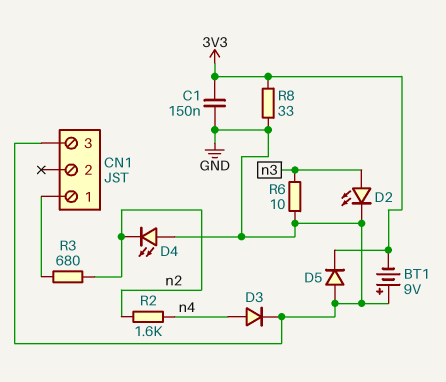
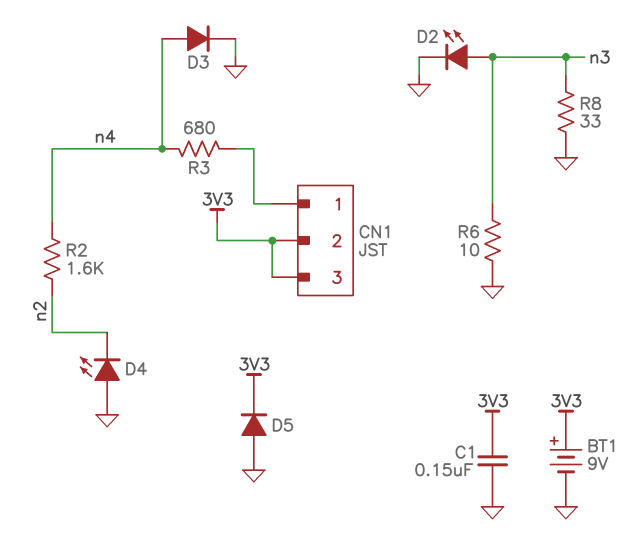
BT1: 9V (plus GND, minus 3V3) -> 9V (plus 3V3, minus GND)
CN1 pin 2: none -> 3V3
CN1 pin 3: GND -> 3V3
R3: 680 (CN1/1, n2) -> 680 (CN1/1, n4)
R8: 33 (3V3, GND) -> 33 (GND, n3)

